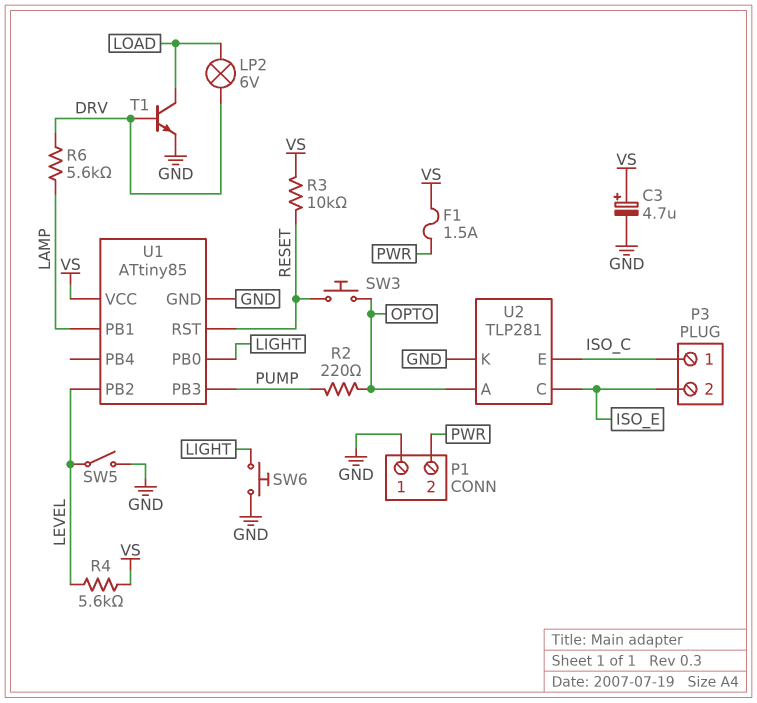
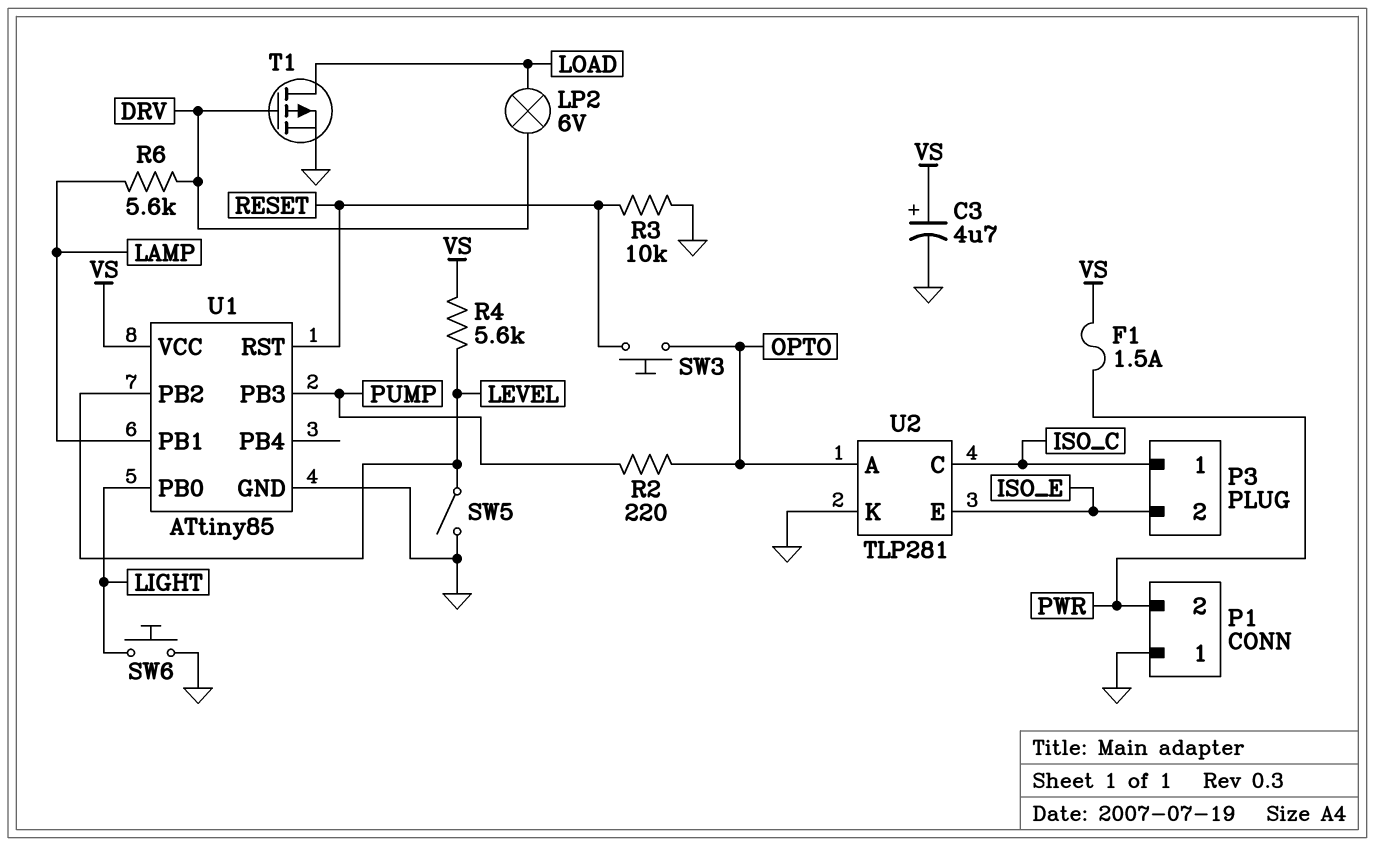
R3: 10k (RESET, VS) -> 10k (GND, RESET)
T1: NPN (B DRV, C LOAD, E GND) -> PMOS (G DRV, D LOAD, S GND)
U2 pin C: ISO_E -> ISO_C
U2 pin E: ISO_C -> ISO_E

